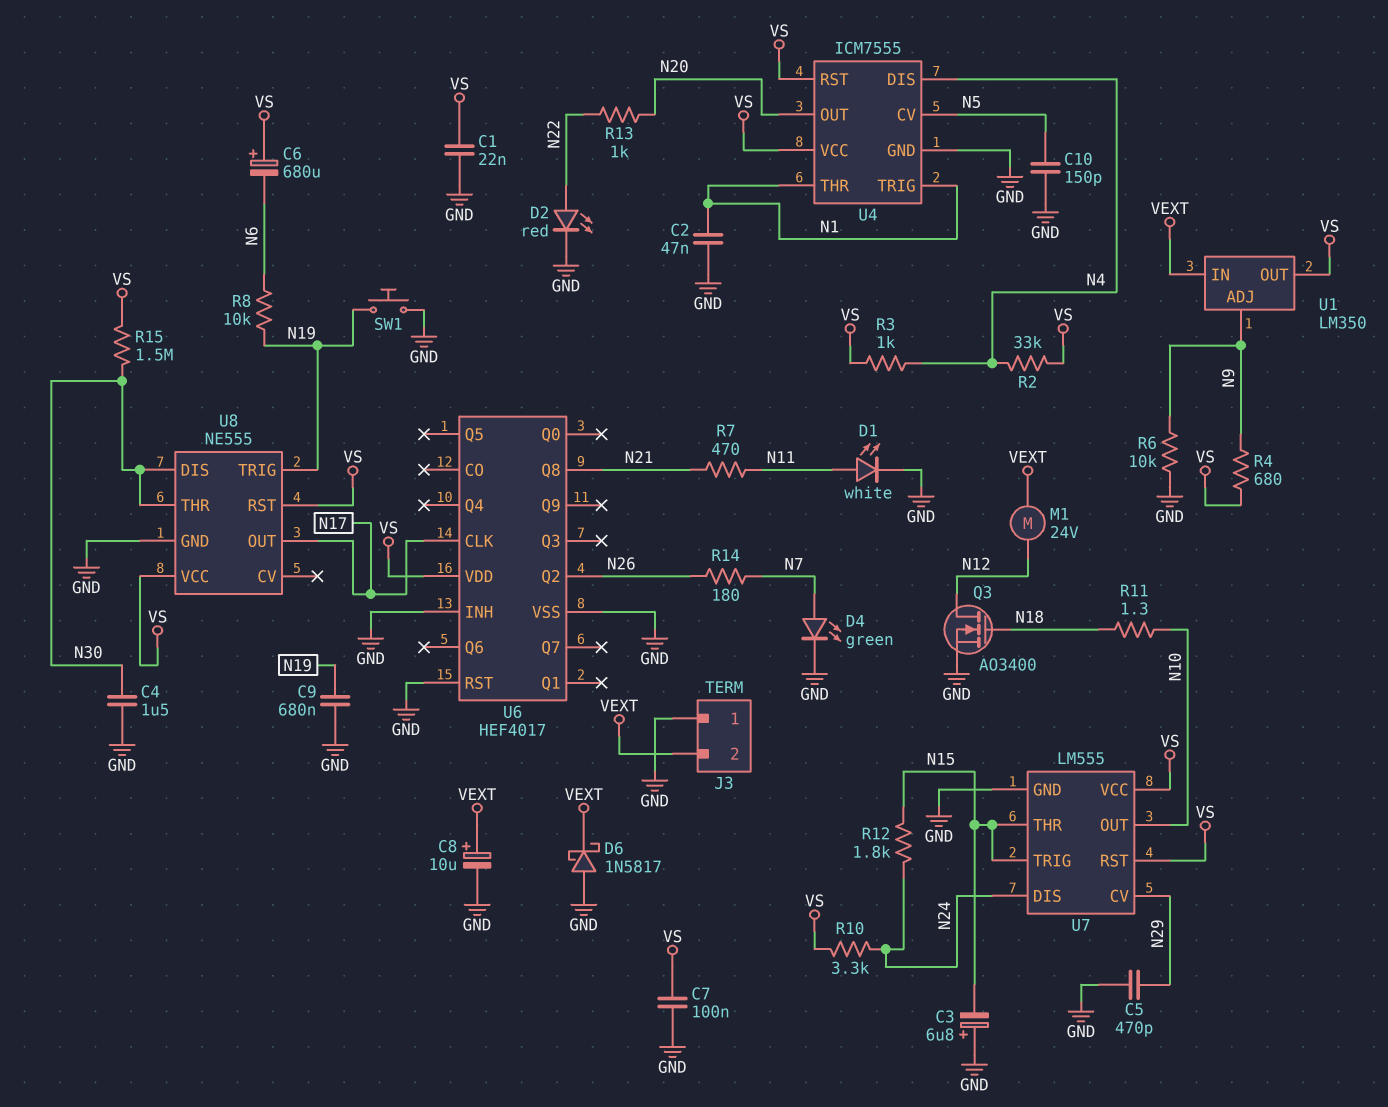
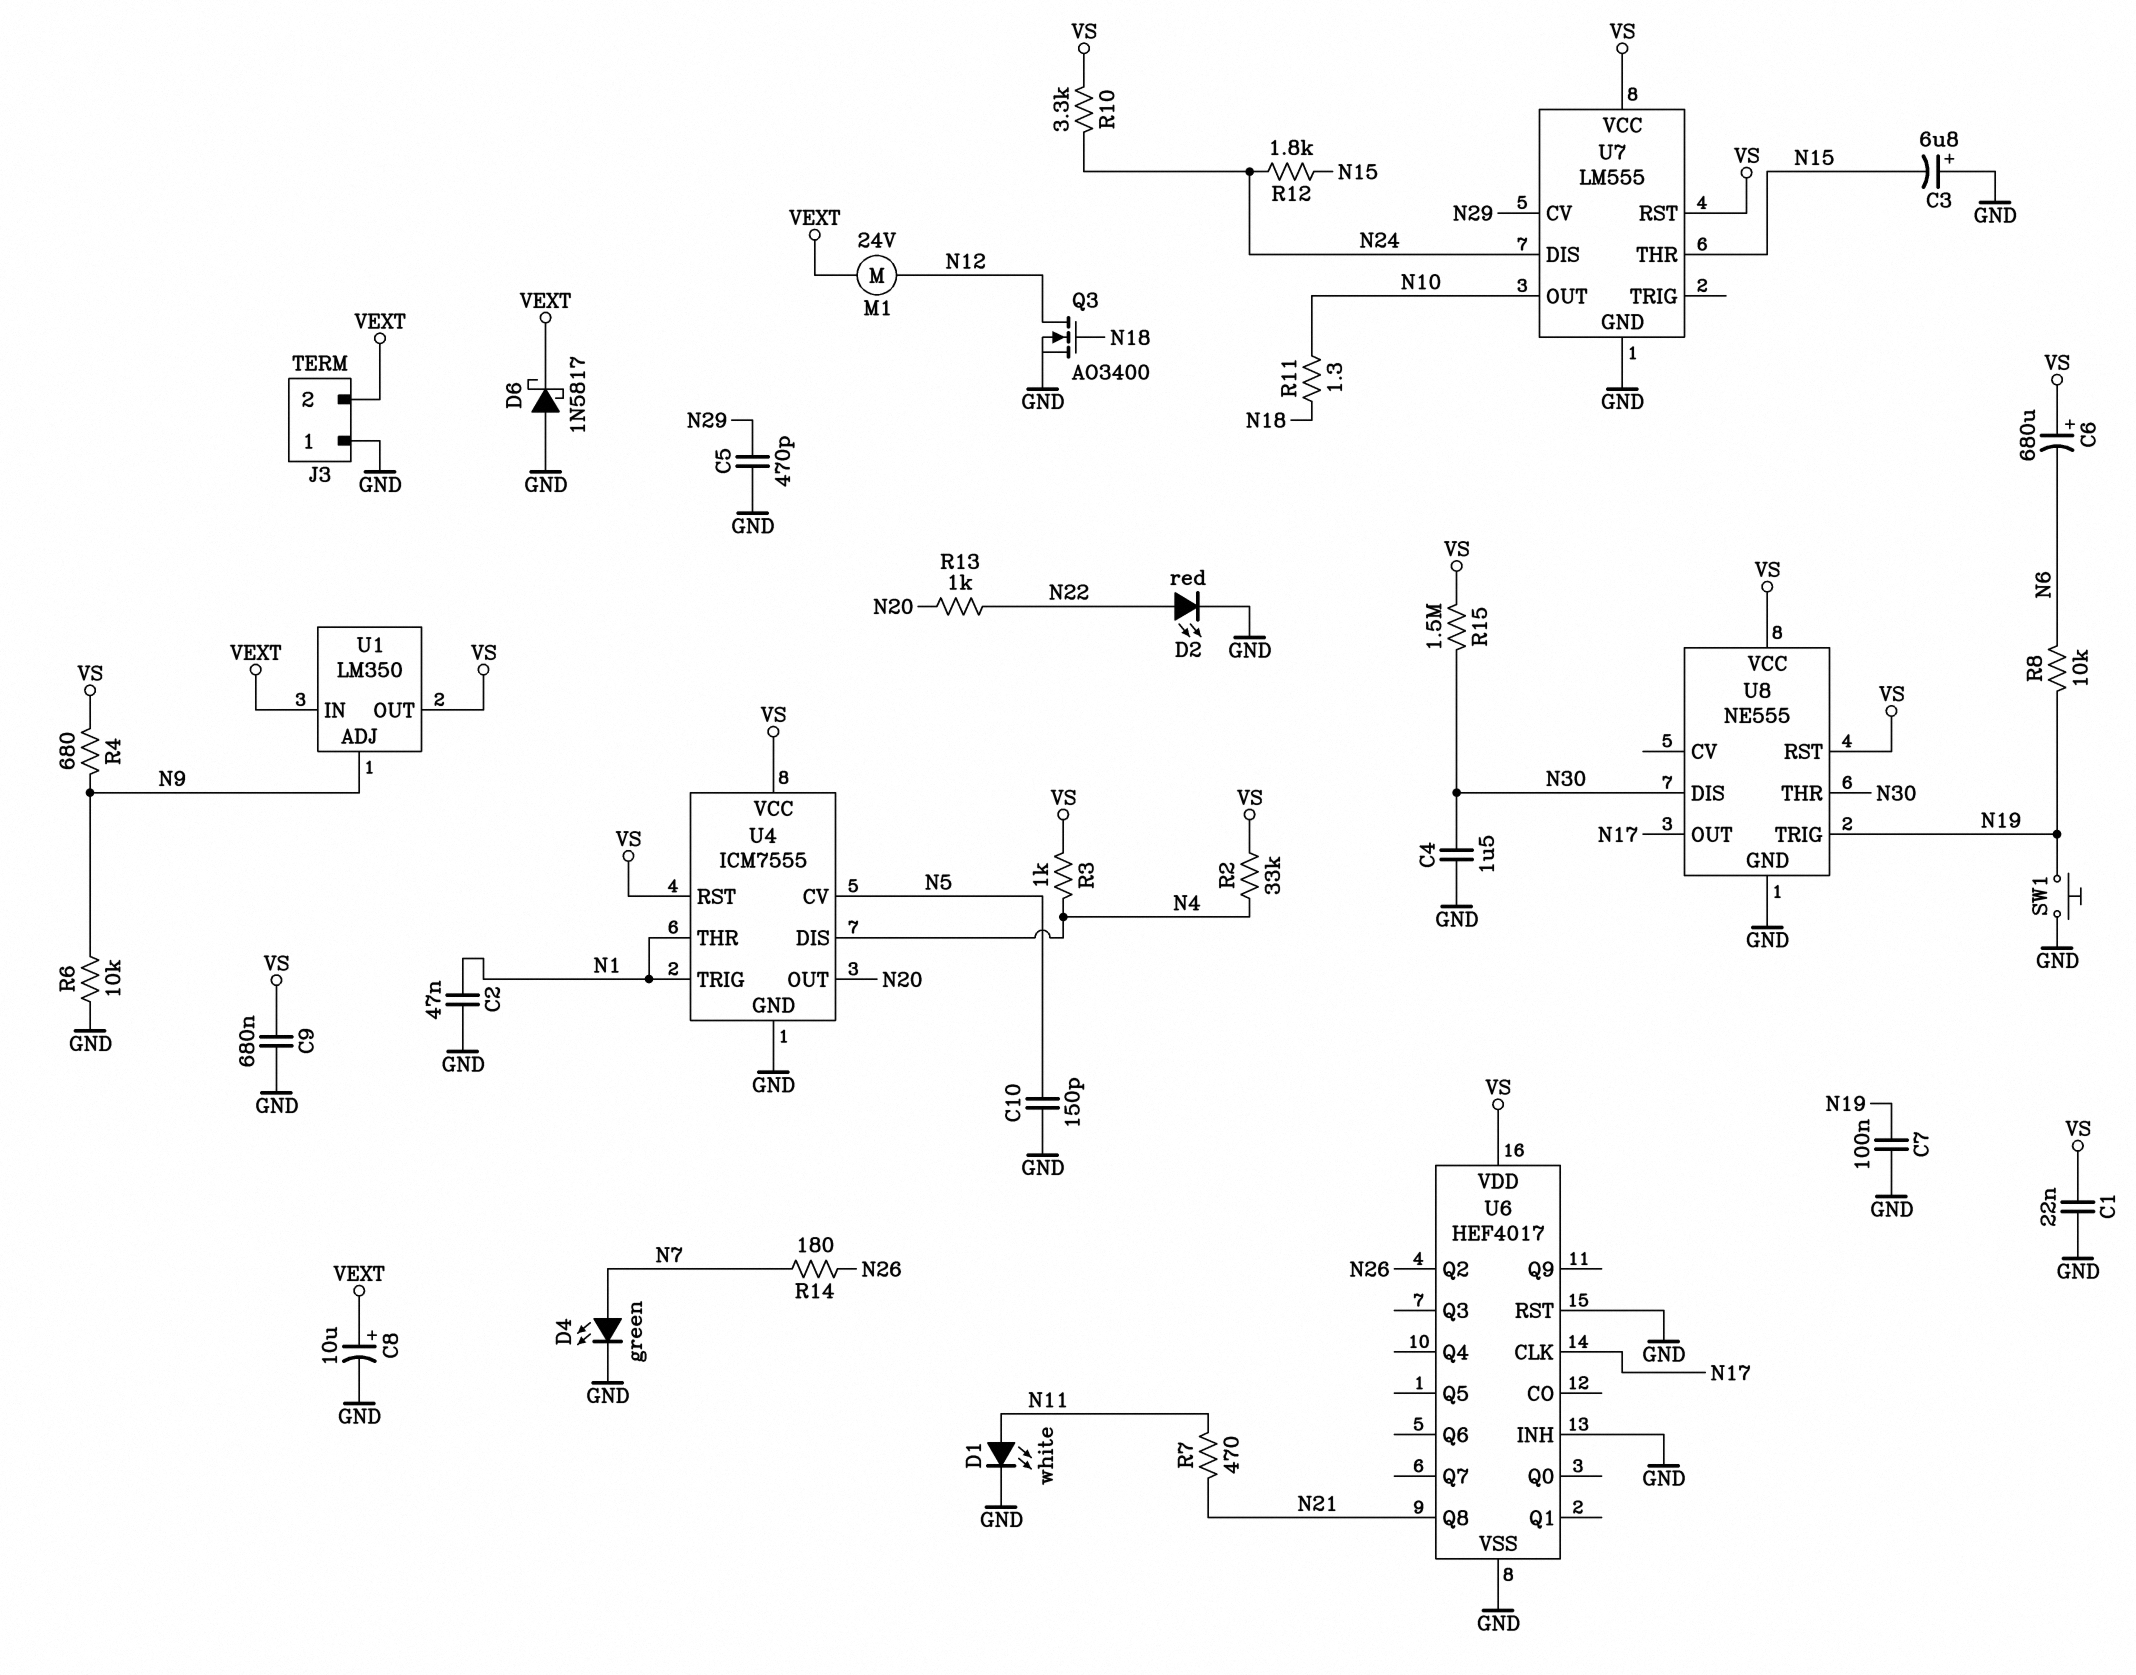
C7: 100nF (GND, VS) -> 100nF (GND, N19)
C9: 680nF (GND, N19) -> 680nF (GND, VS)
U7 pin TRIG: N15 -> none

